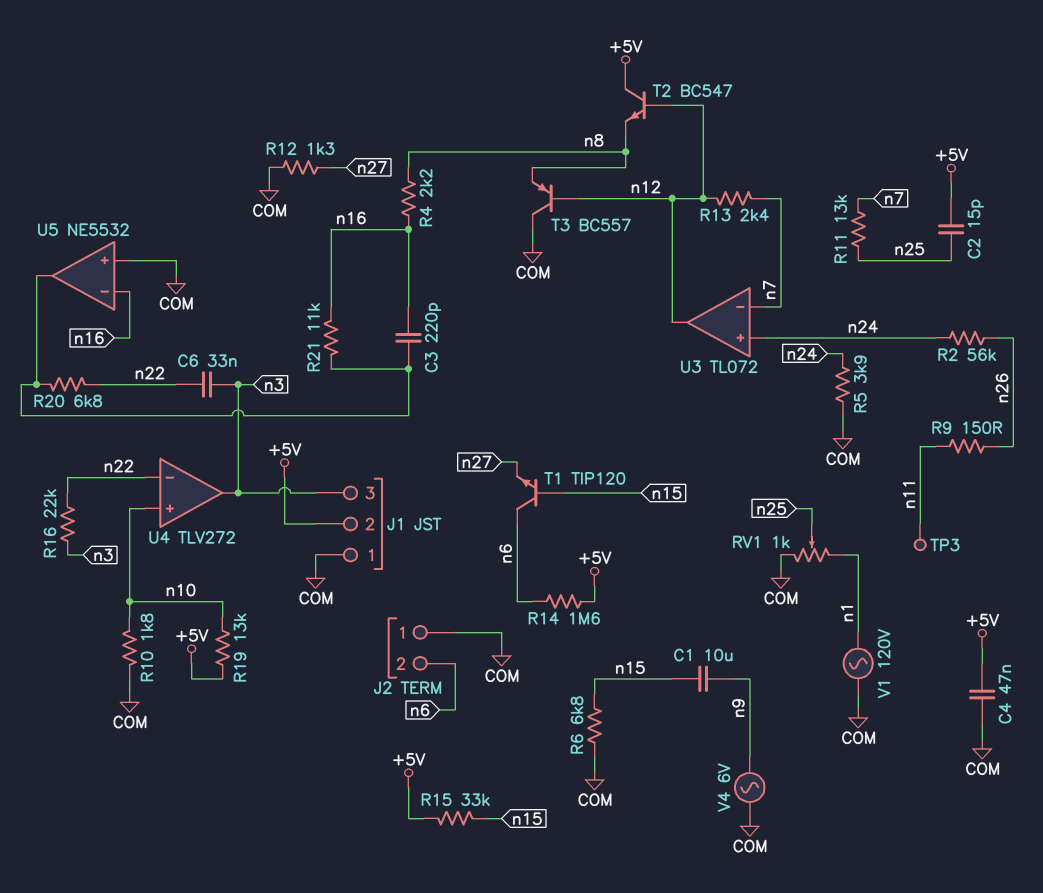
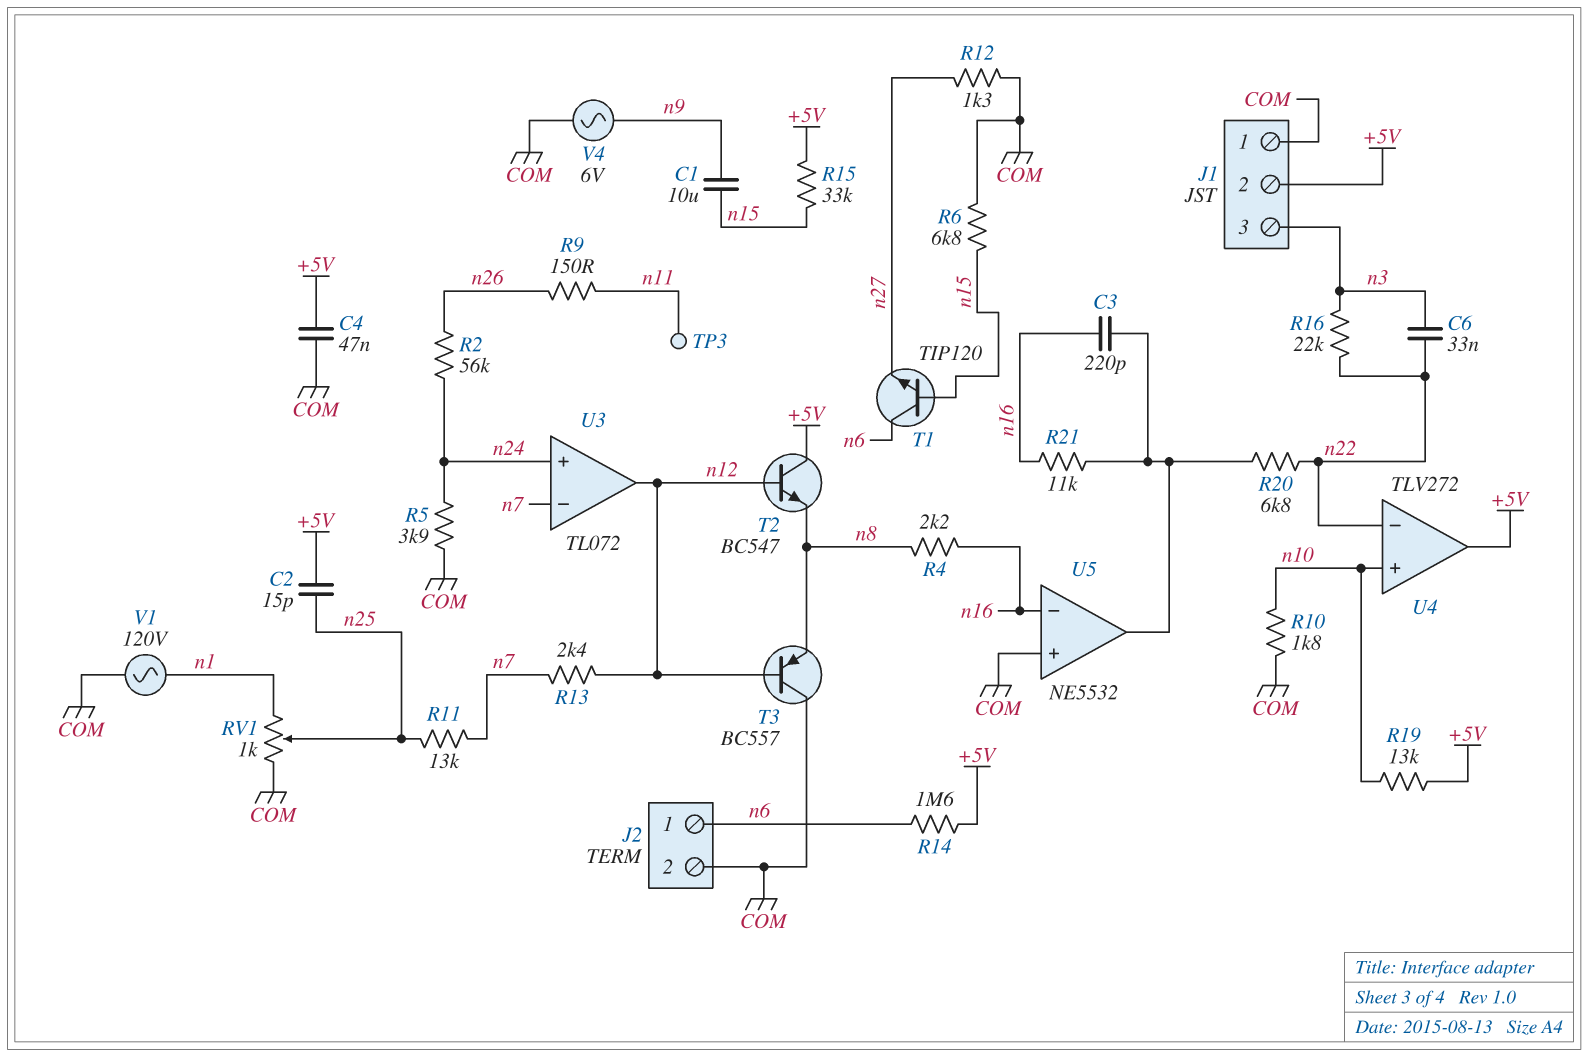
J2 pin 1: COM -> n6
J2 pin 2: n6 -> COM
U4 pin out: n3 -> +5V

